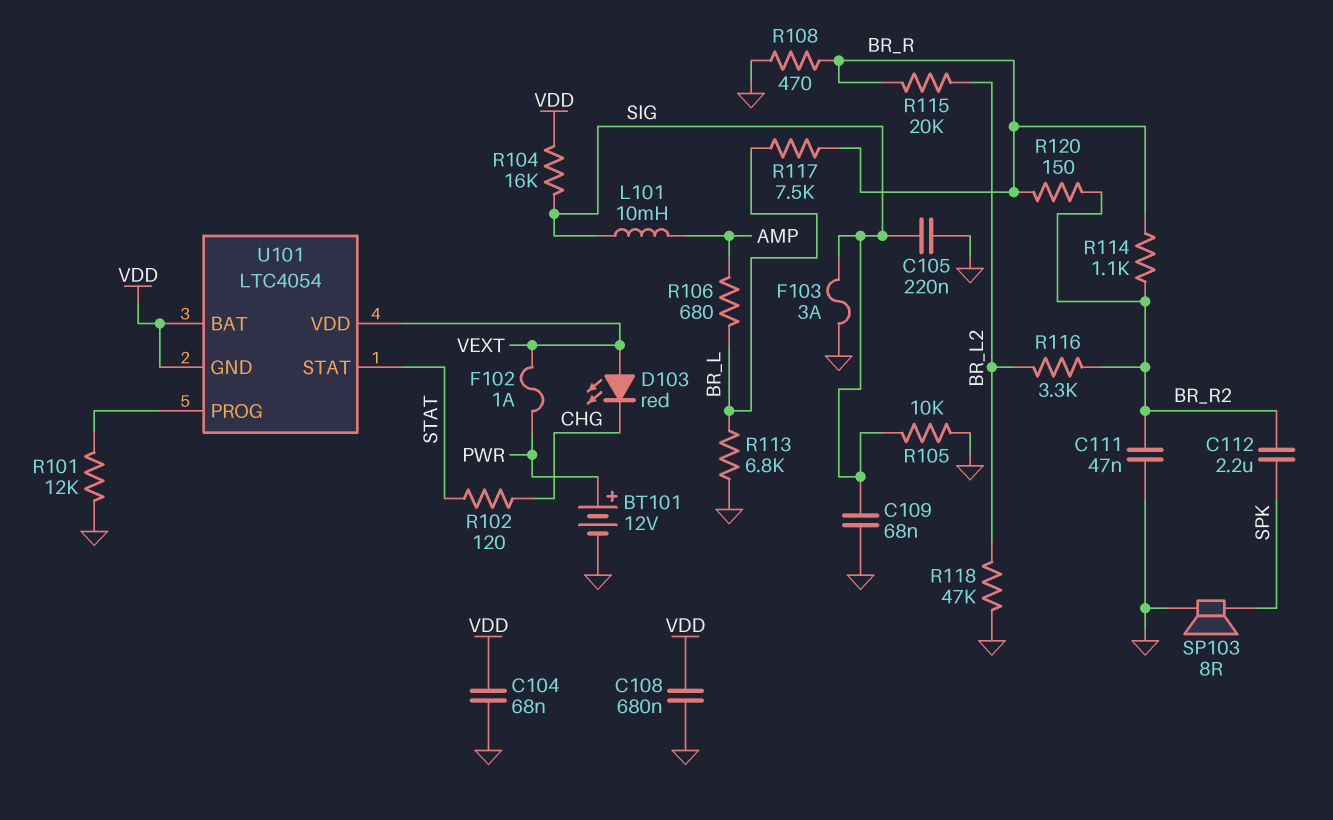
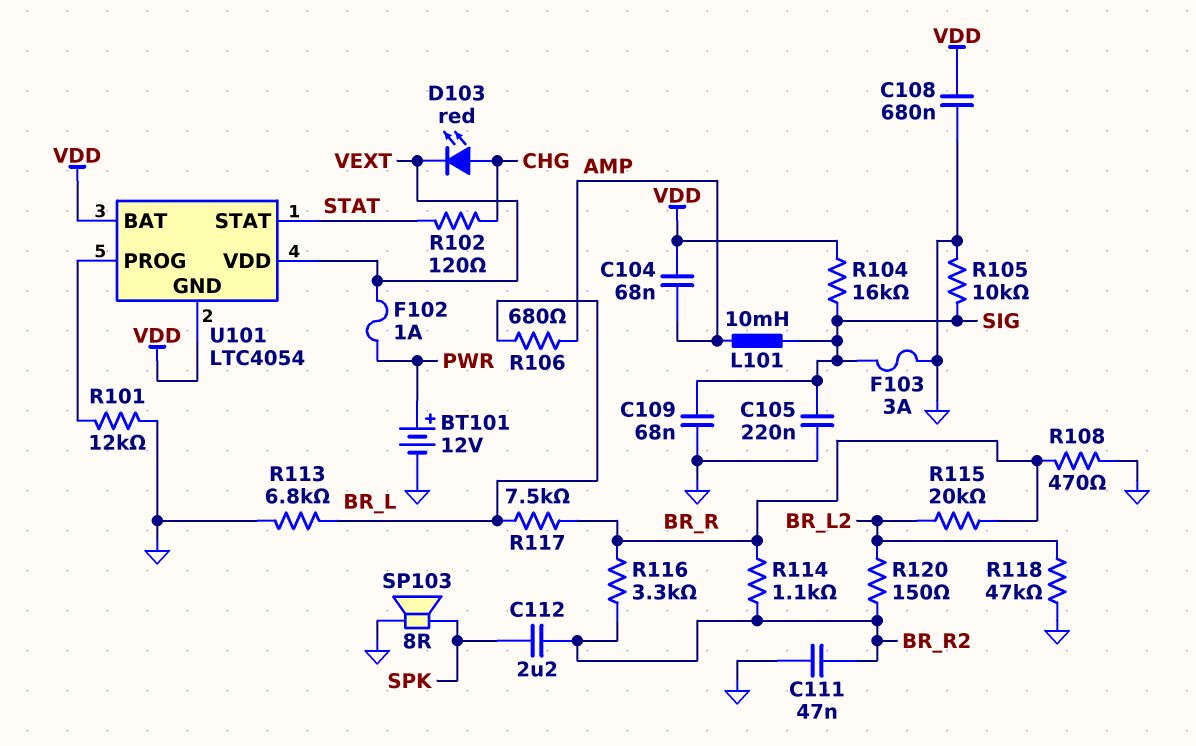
C104: 68nF (GND, VDD) -> 68nF (AMP, VDD)
D103: LED red (A VEXT, K CHG) -> LED red (A CHG, K VEXT)
R116: 3.3k (BR_L2, BR_R2) -> 3.3k (BR_R, BR_R2)
R120: 150 (BR_R, BR_R2) -> 150 (BR_L2, BR_R2)

